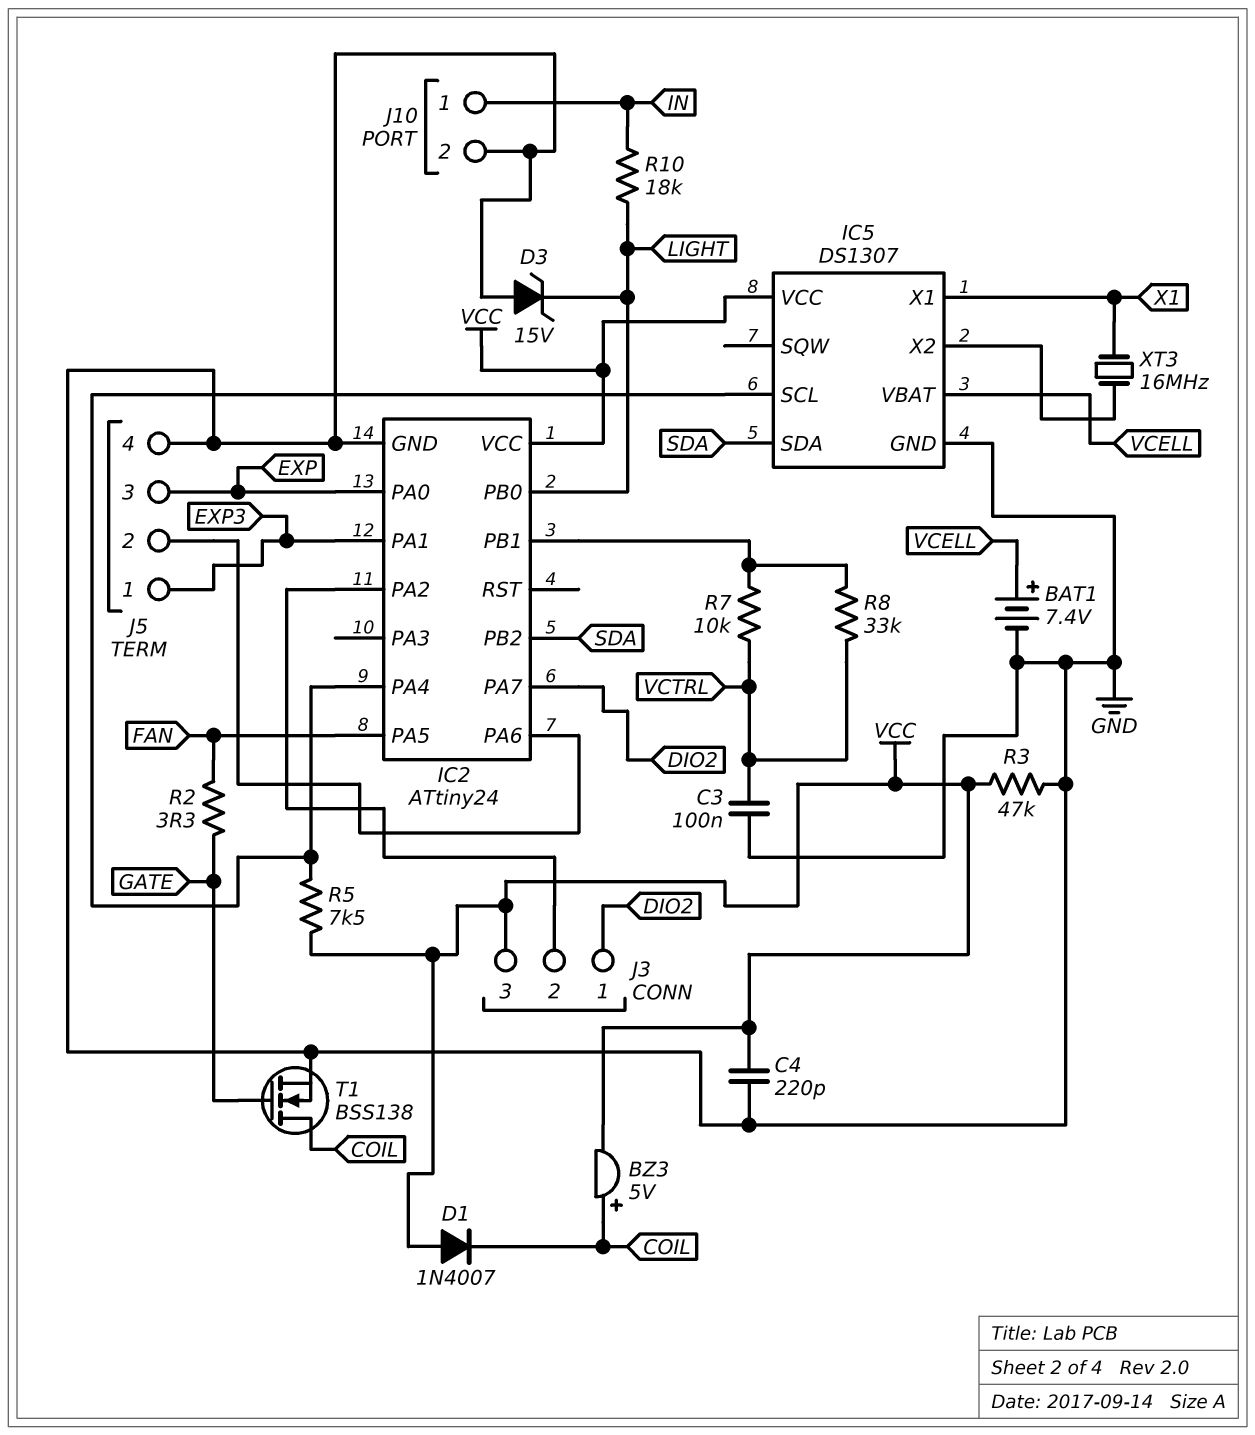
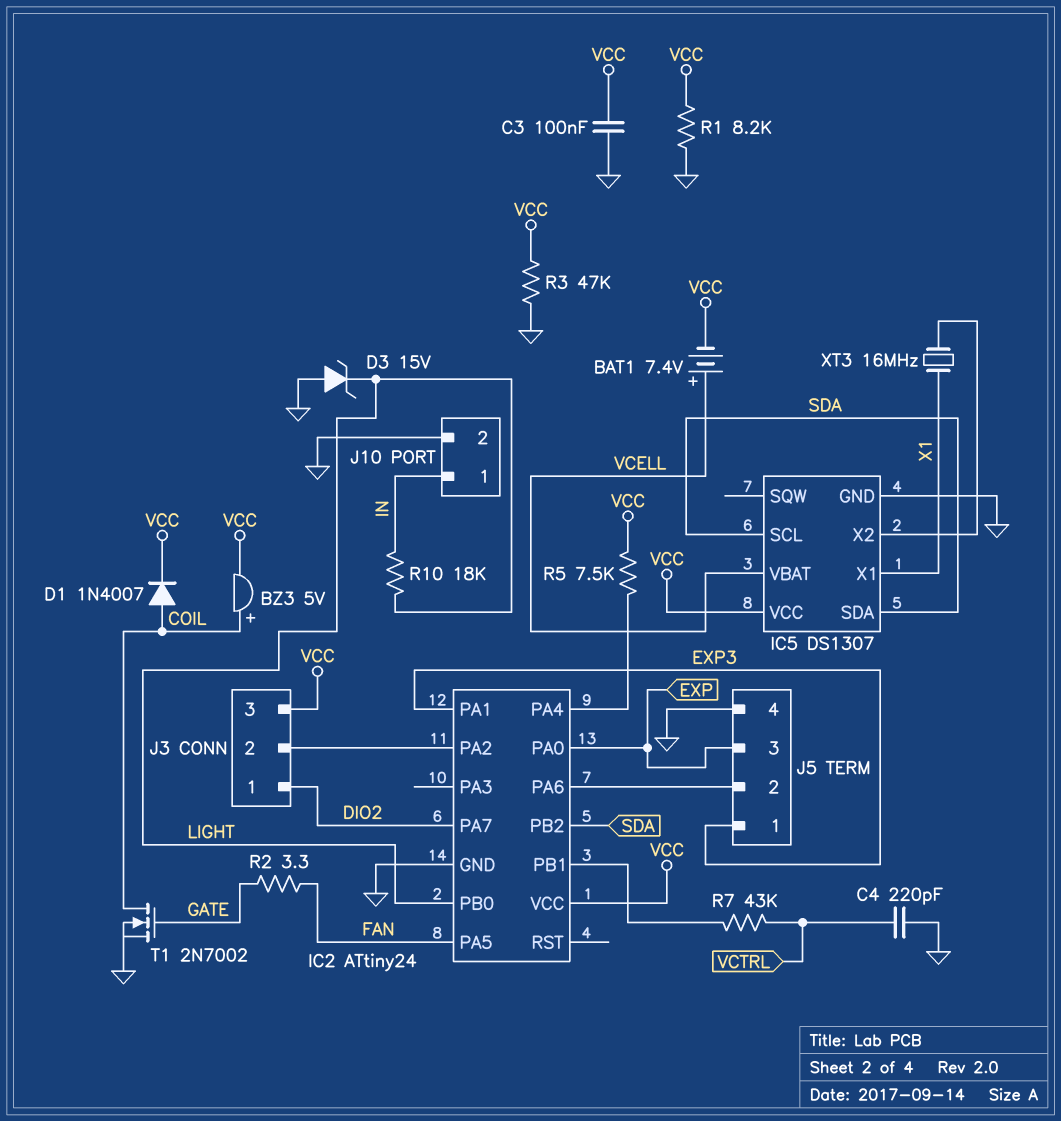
BAT1: 7.4V (plus VCELL, minus GND) -> 7.4V (plus VCELL, minus VCC)
C3: 100nF (GND, VCTRL) -> 100nF (GND, VCC)
C4: 220pF (GND, VCC) -> 220pF (GND, VCTRL)
D1: diode 1N4007 (A VCC, K COIL) -> diode 1N4007 (A COIL, K VCC)
IC5 pin SCL: IC2/PA4 -> SDA
R1: none -> 8.2k (GND, VCC)
R7: 10k (IC2/PB1, VCTRL) -> 43k (IC2/PB1, VCTRL)
R8: 33k (IC2/PB1, VCTRL) -> none
T1: NMOS BSS138 (G GATE, D COIL, S GND) -> NMOS 2N7002 (G GATE, D COIL, S GND)

